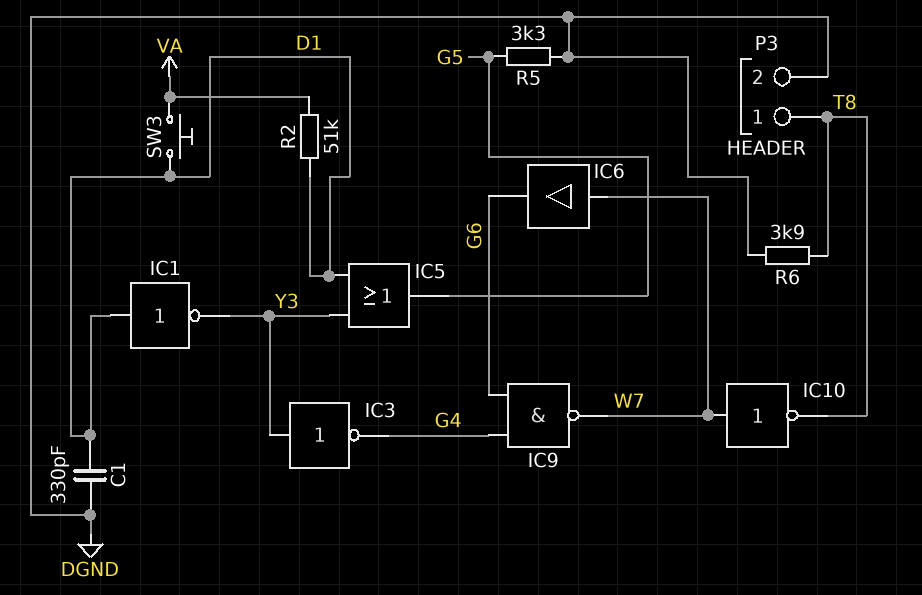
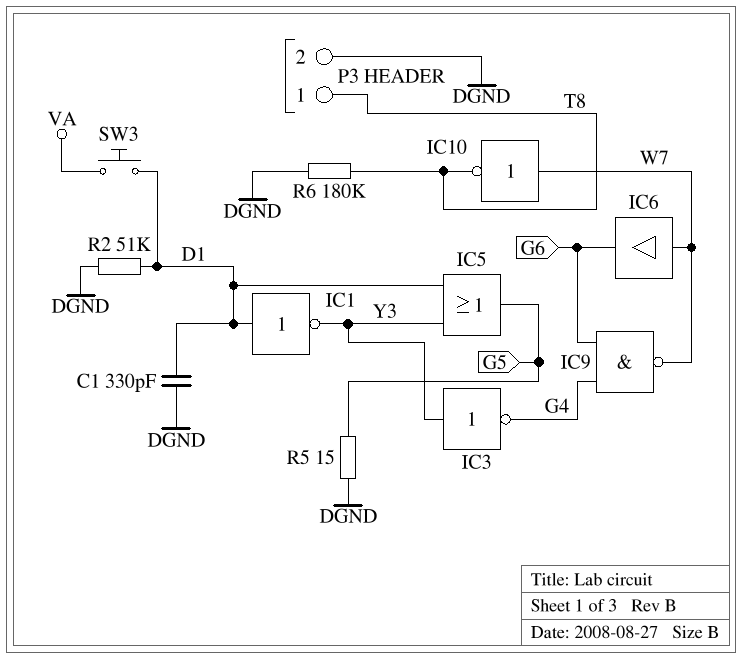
R2: 51k (D1, VA) -> 51k (D1, DGND)
R5: 3.3k (DGND, G5) -> 15 (DGND, G5)
R6: 3.9k (DGND, T8) -> 180k (DGND, T8)

